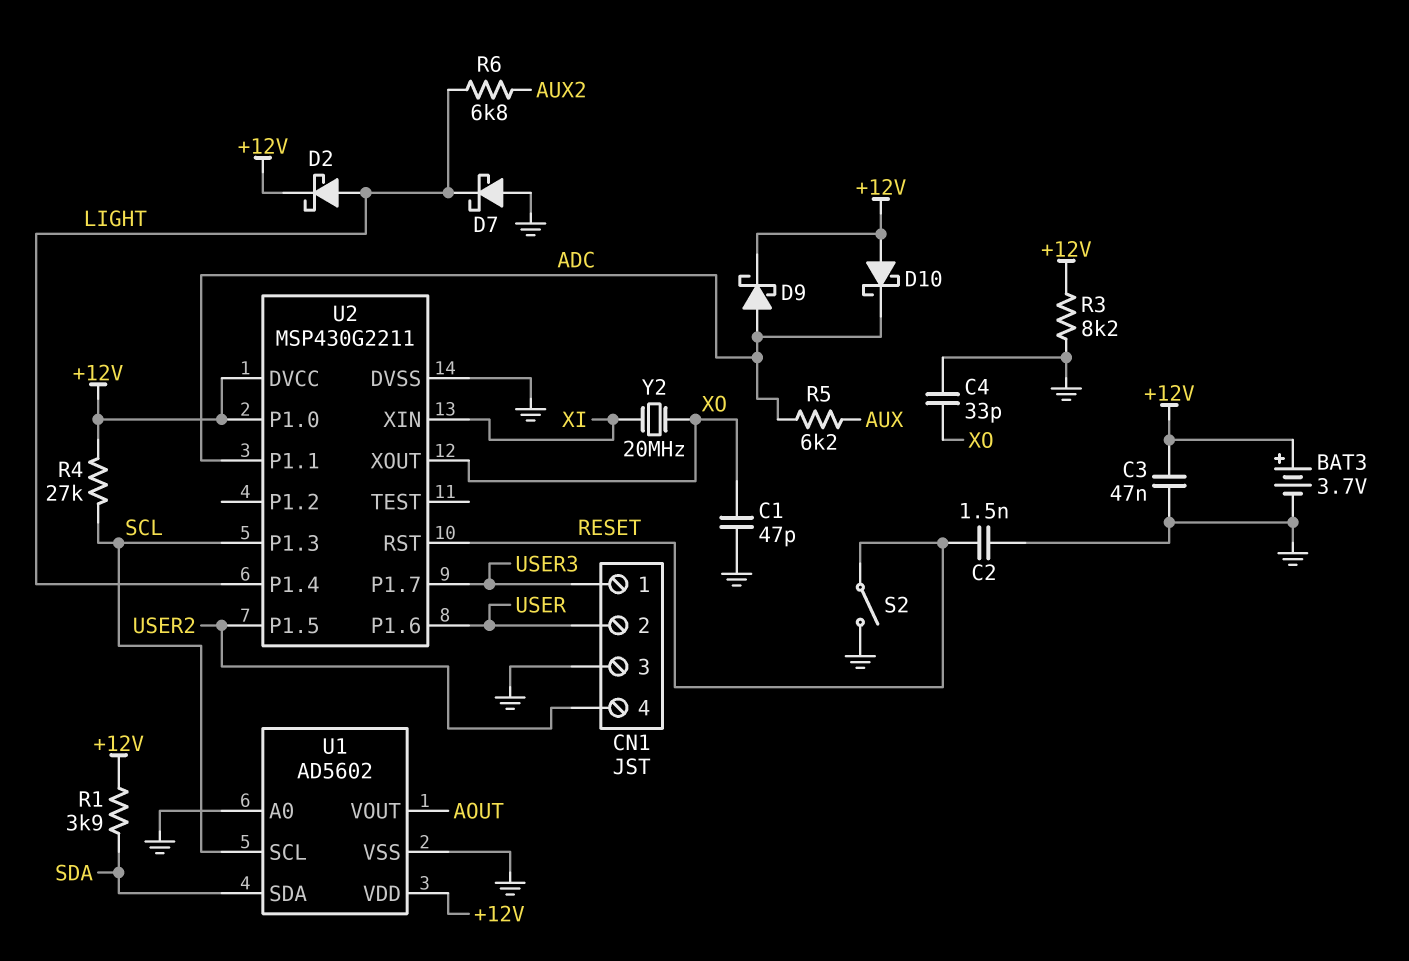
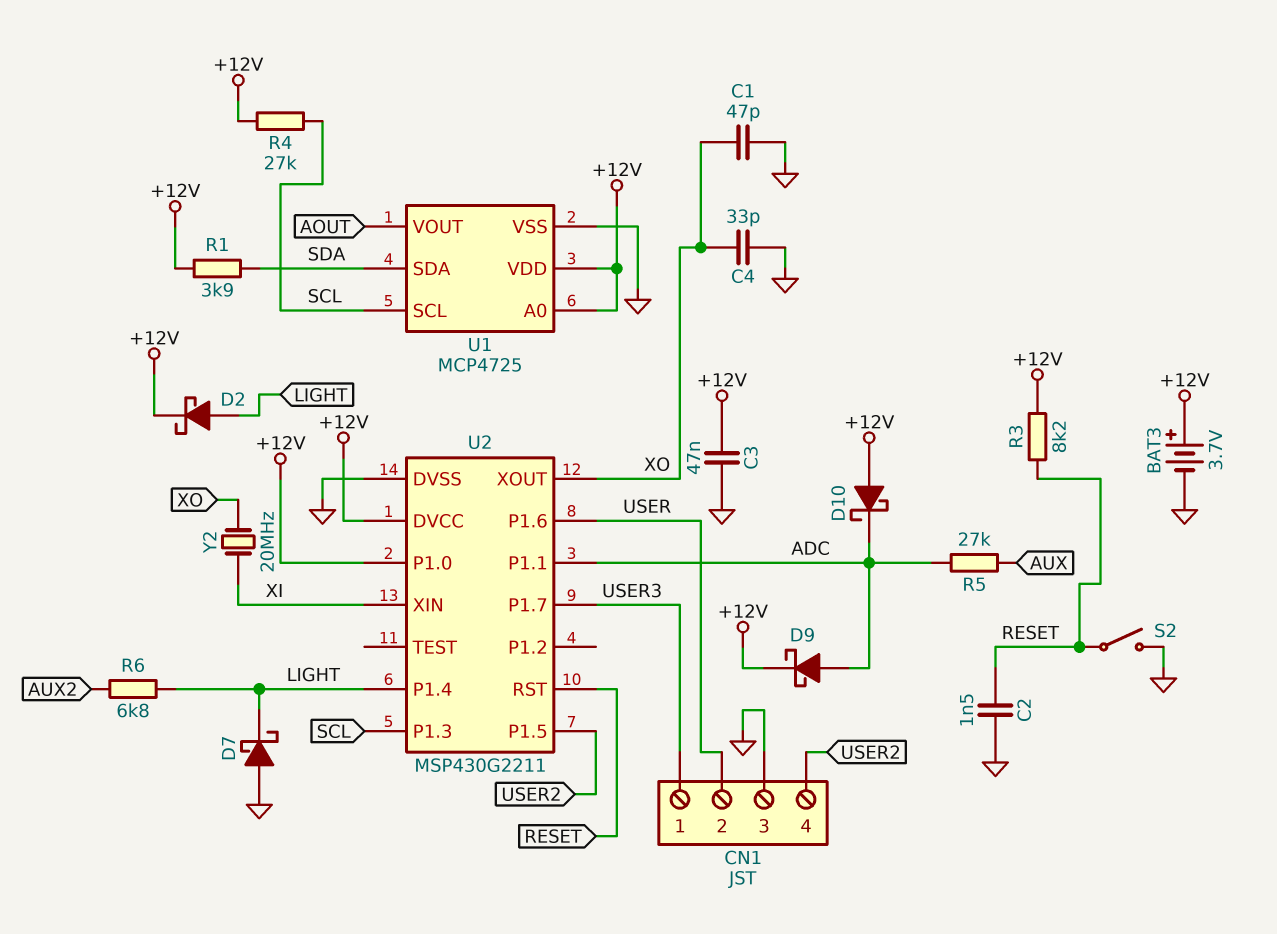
R3: 8.2k (+12V, GND) -> 8.2k (+12V, RESET)
R5: 6.2k (ADC, AUX) -> 27k (ADC, AUX)
U1: AD5602 -> MCP4725
U1 pin A0: GND -> +12V

